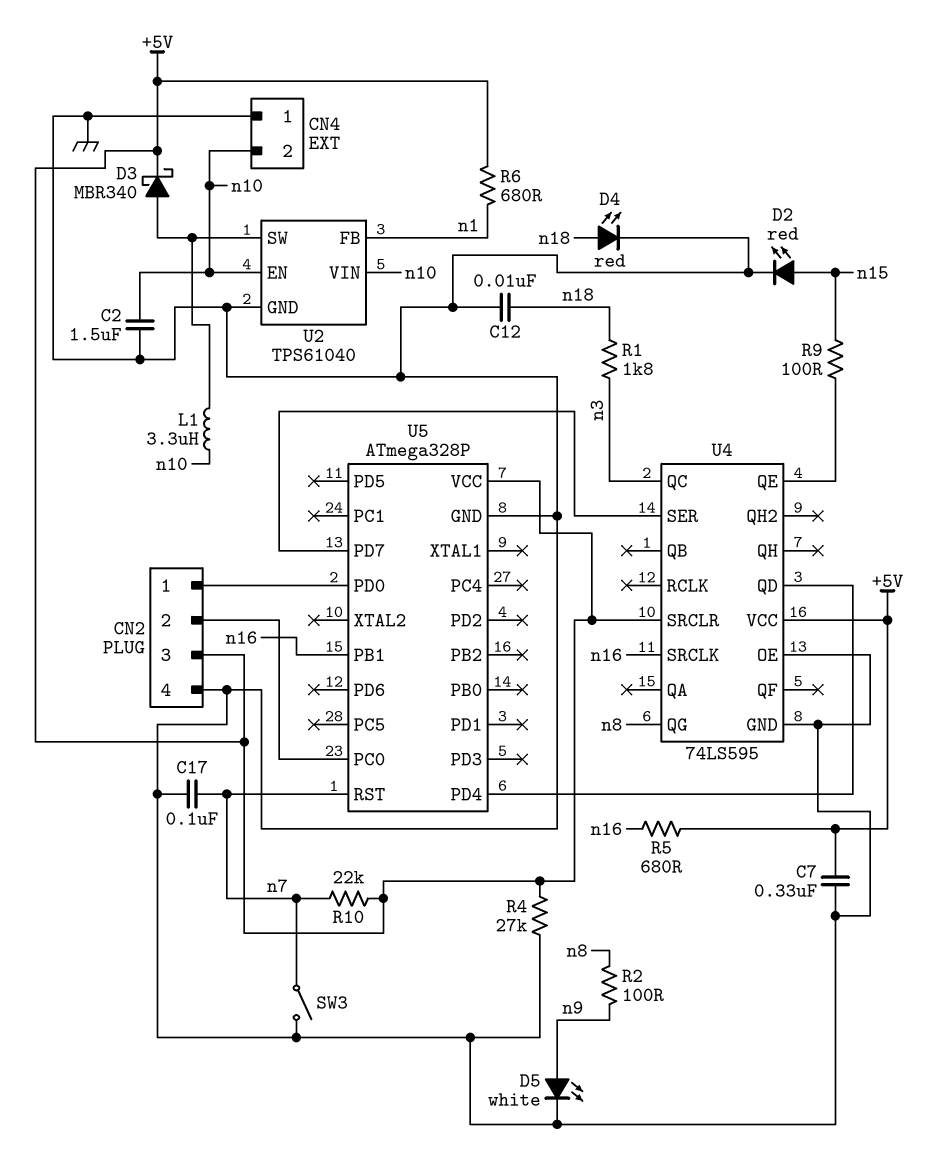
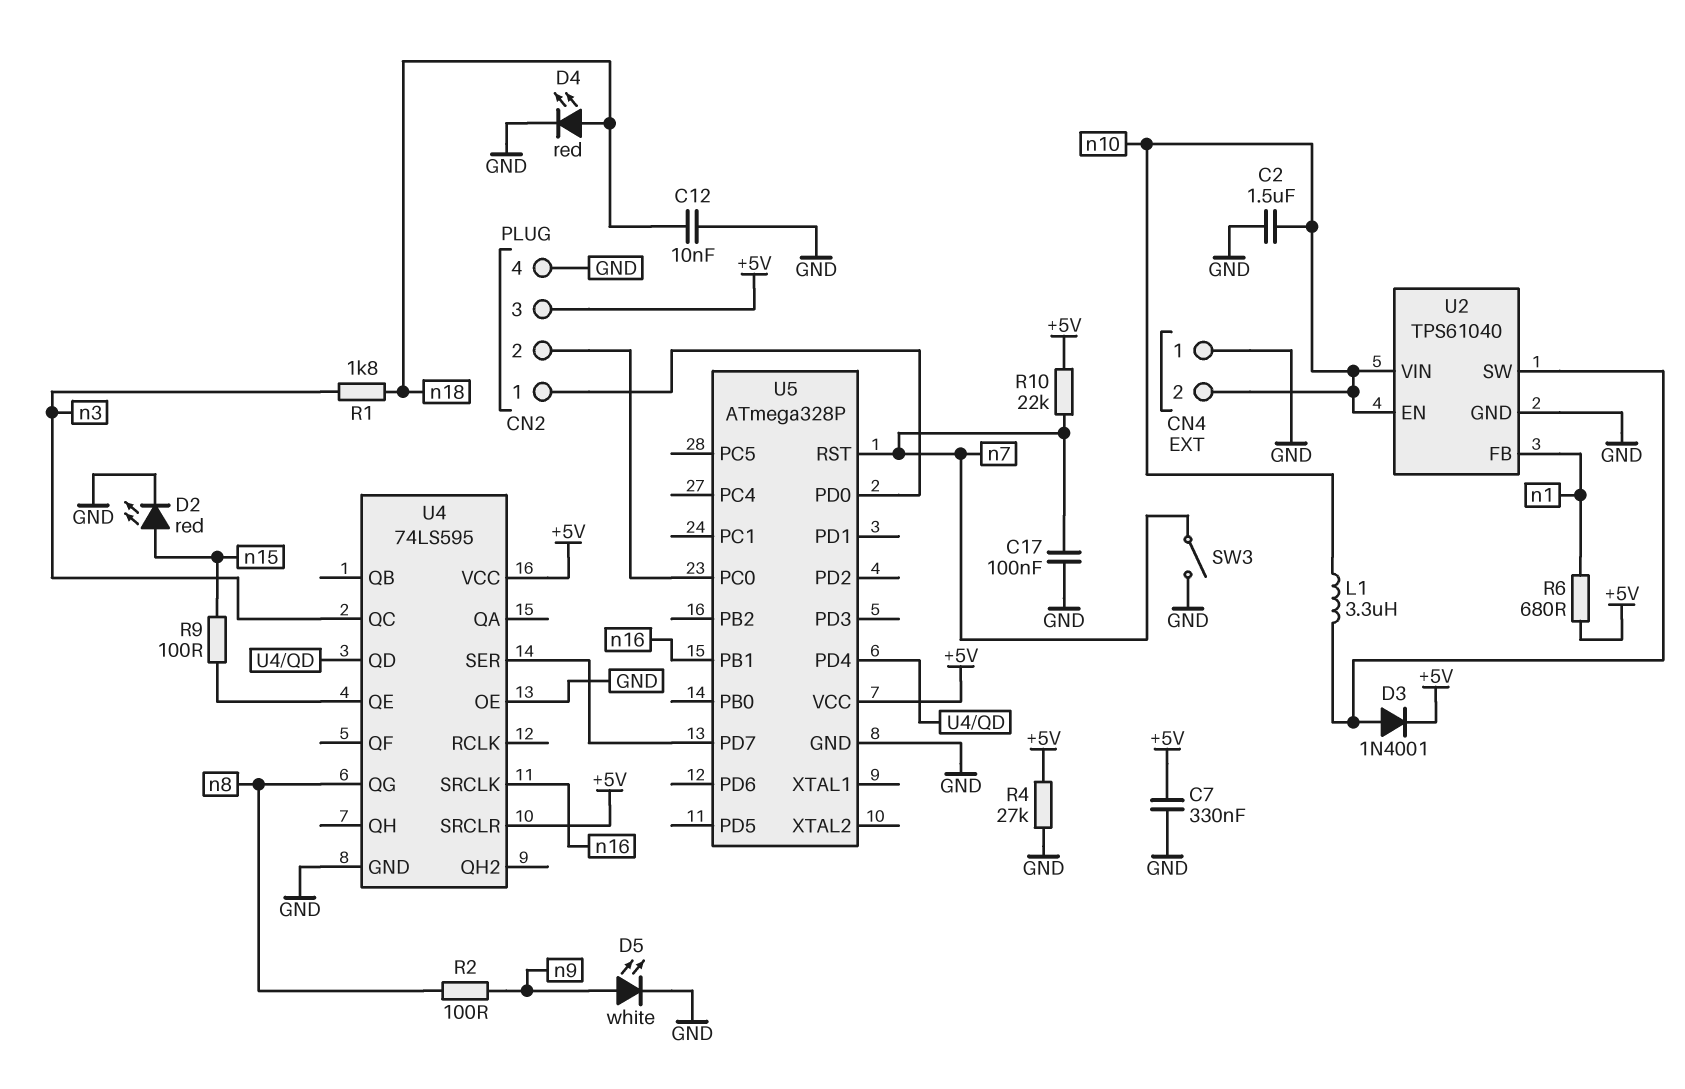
D3: schottky MBR340 (A U2/SW, K +5V) -> diode 1N4001 (A U2/SW, K +5V)
R5: 680 (+5V, n16) -> none

